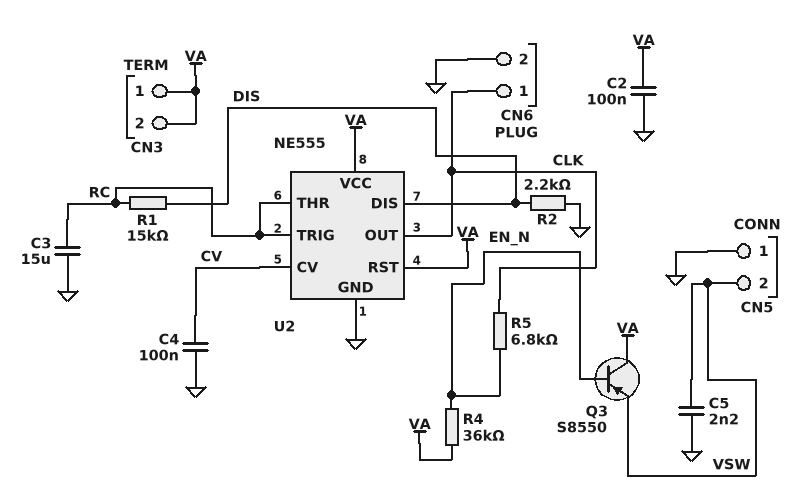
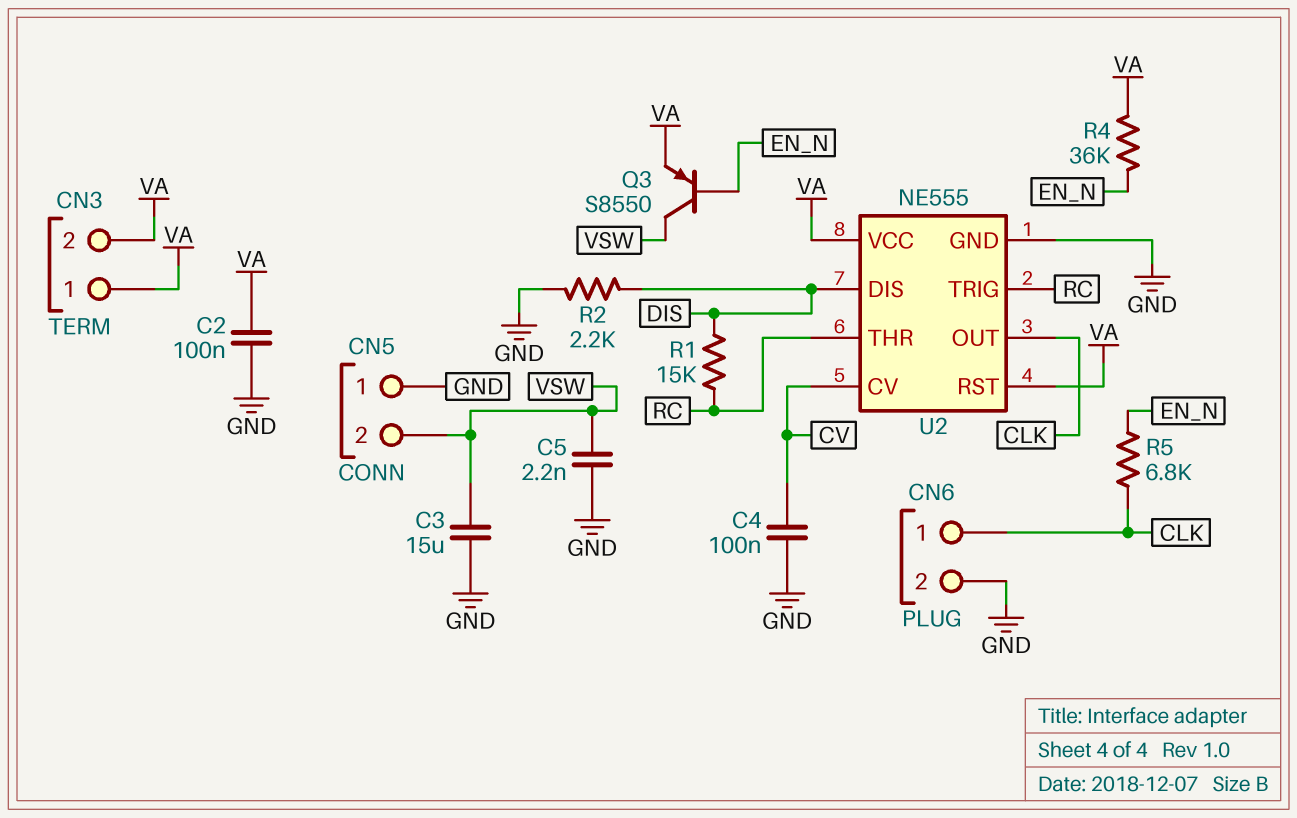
C3: 15uF (GND, RC) -> 15uF (GND, VSW)
Q3: PNP S8550 (B EN_N, C VA, E VSW) -> PNP S8550 (B EN_N, C VSW, E VA)

